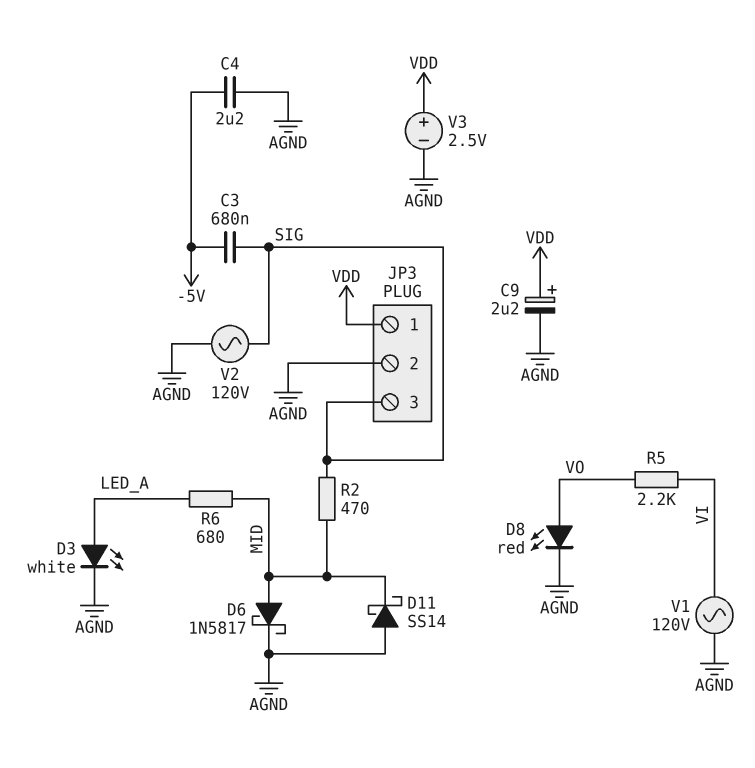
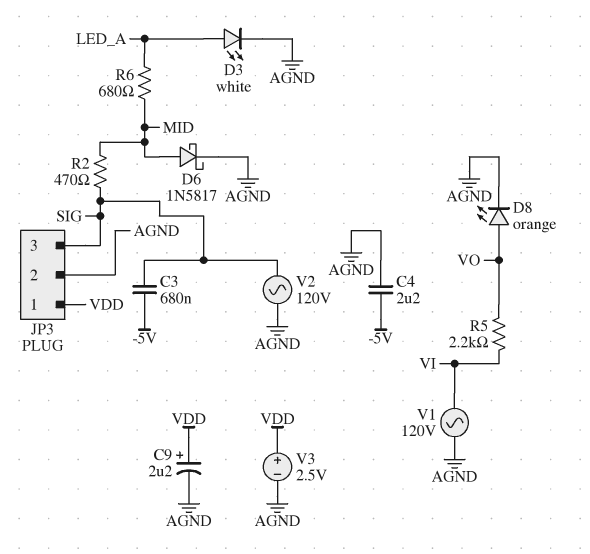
D8: LED red (A VO, K AGND) -> LED orange (A VO, K AGND)
D11: schottky SS14 (A AGND, K MID) -> none

